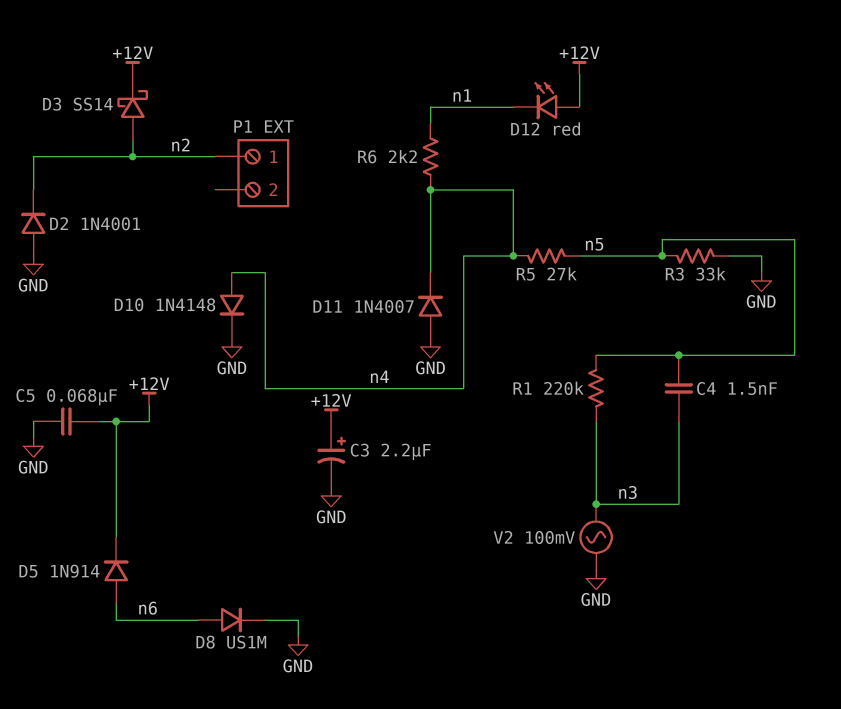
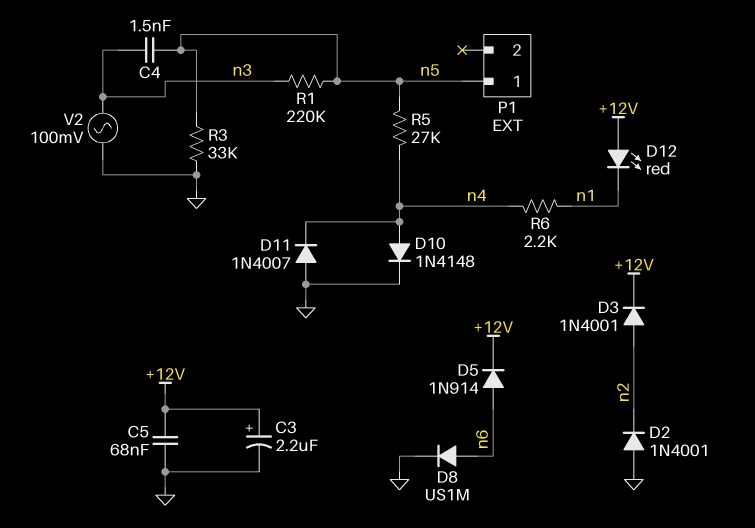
D3: schottky SS14 (A n2, K +12V) -> diode 1N4001 (A n2, K +12V)
P1 pin 1: n2 -> n5

